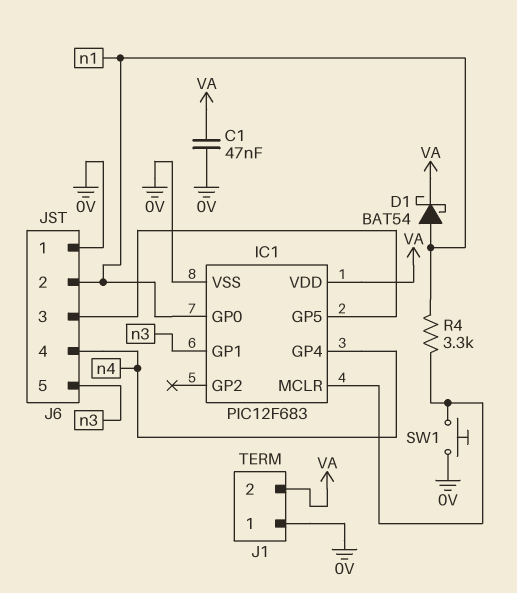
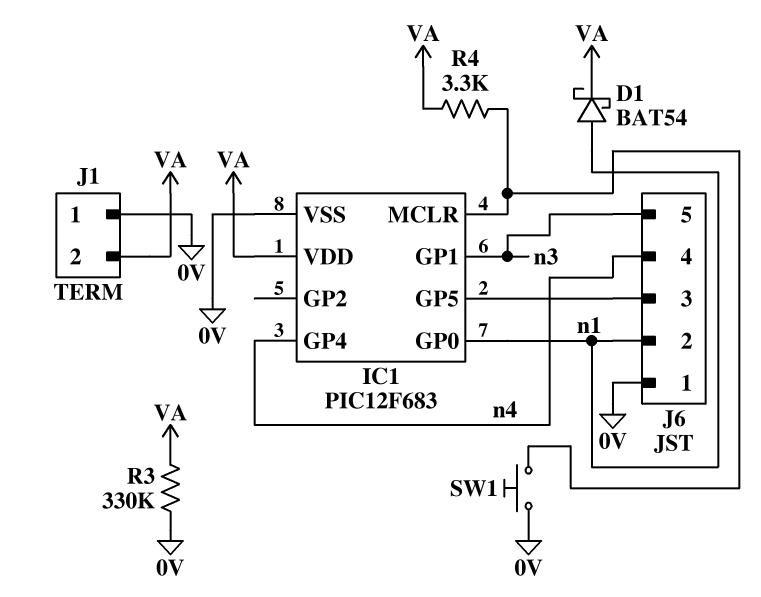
C1: 47nF (0V, VA) -> none
R3: none -> 330k (0V, VA)
R4: 3.3k (IC1/MCLR, n1) -> 3.3k (IC1/MCLR, VA)

